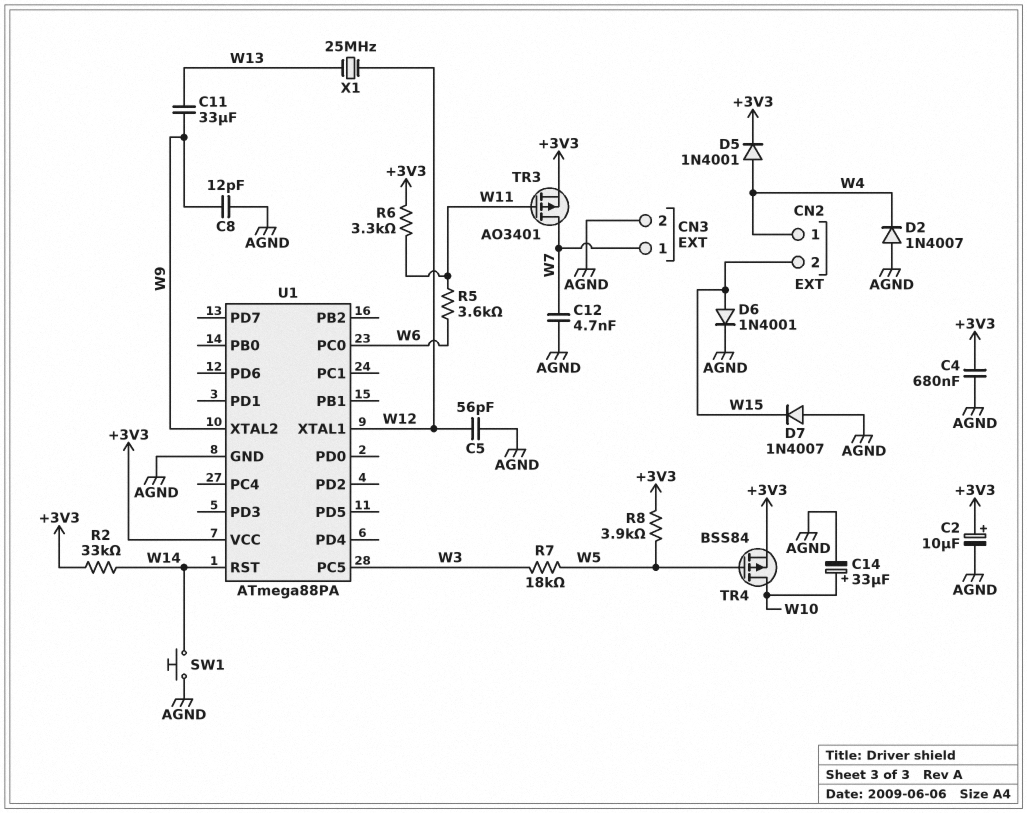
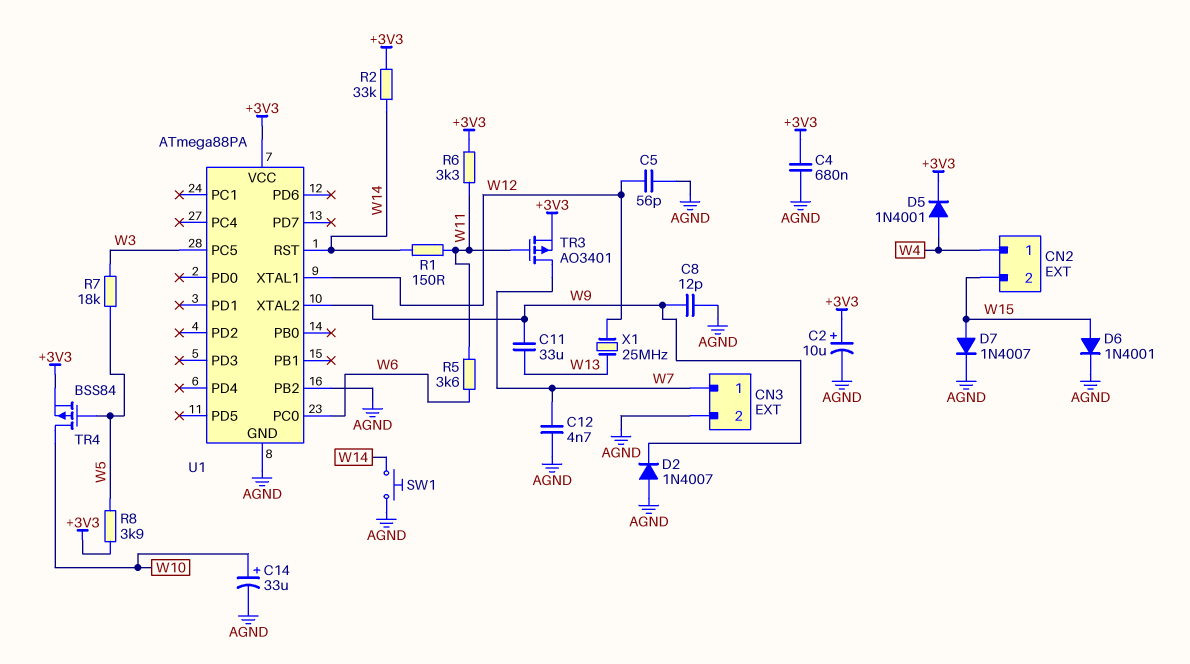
D2: diode 1N4007 (A AGND, K W4) -> diode 1N4007 (A AGND, K W9)
D7: diode 1N4007 (A AGND, K W15) -> diode 1N4007 (A W15, K AGND)
R1: none -> 150 (W11, W14)
U1 pin PB2: none -> AGND

